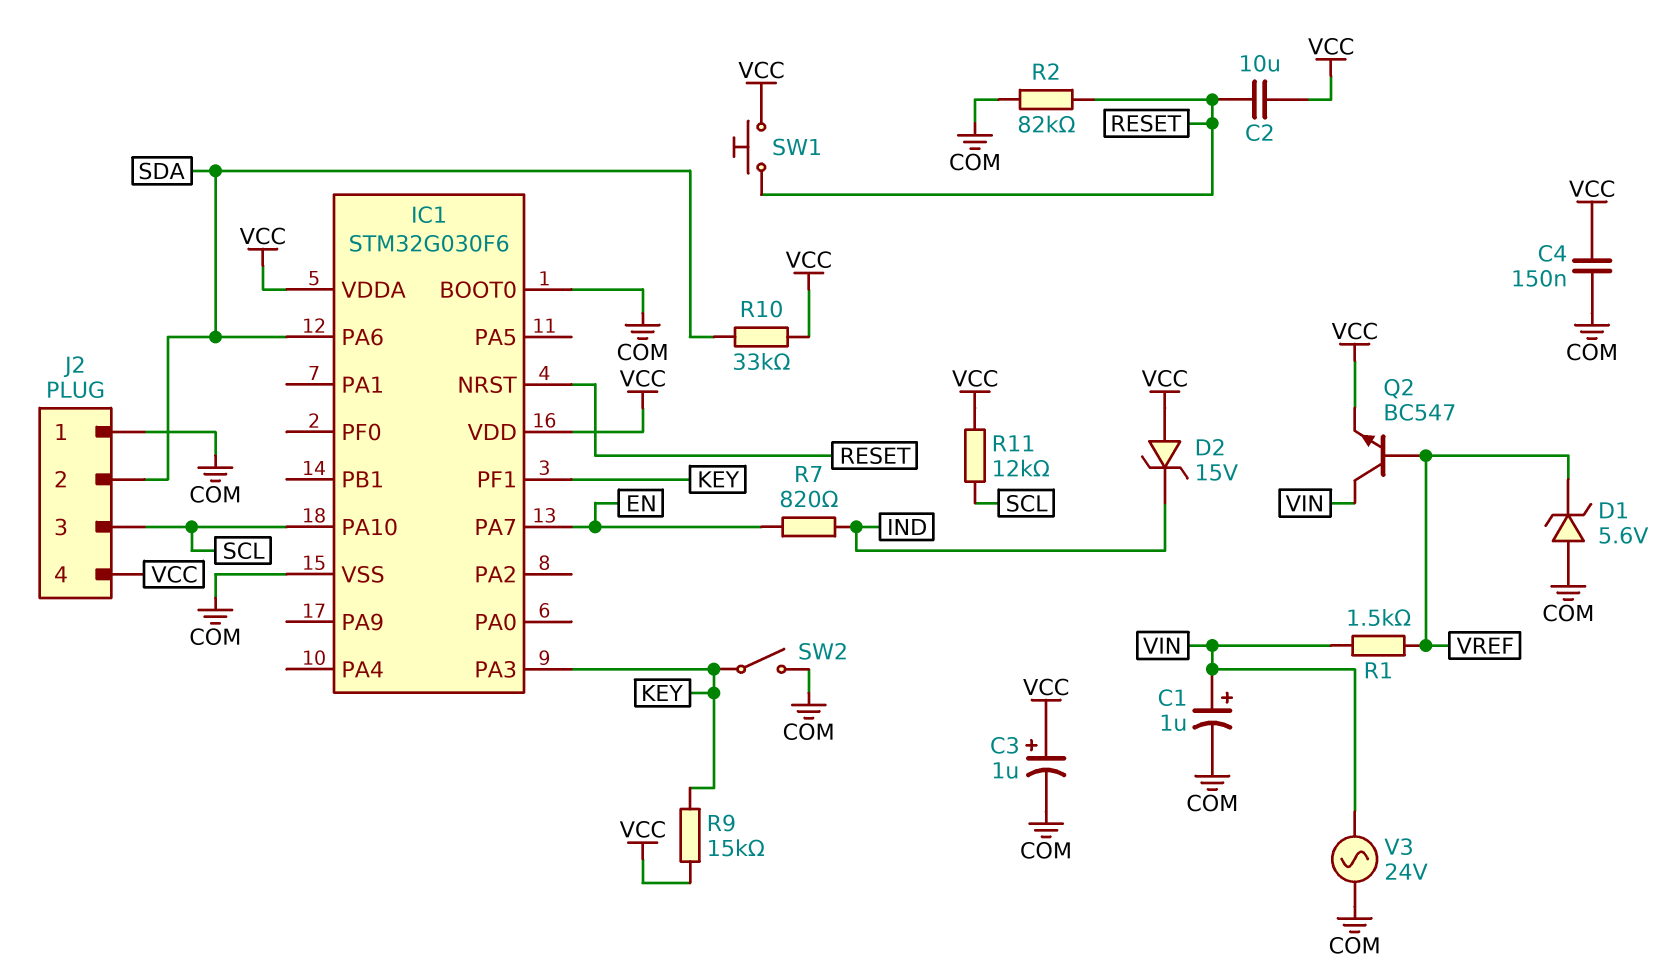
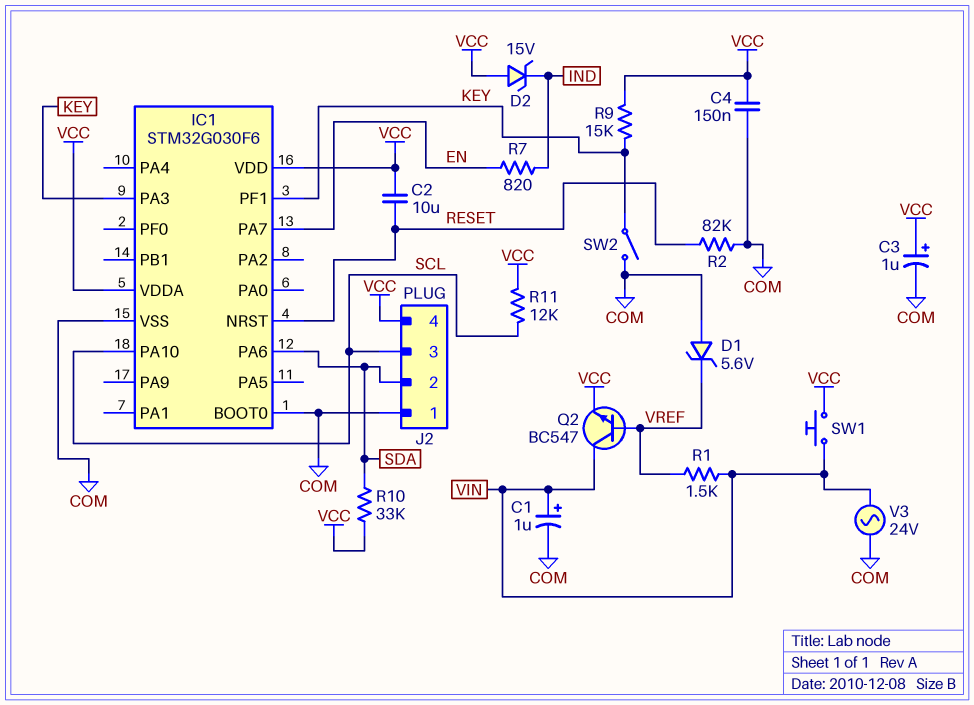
SW1: button (RESET, VCC) -> button (VCC, VIN)

